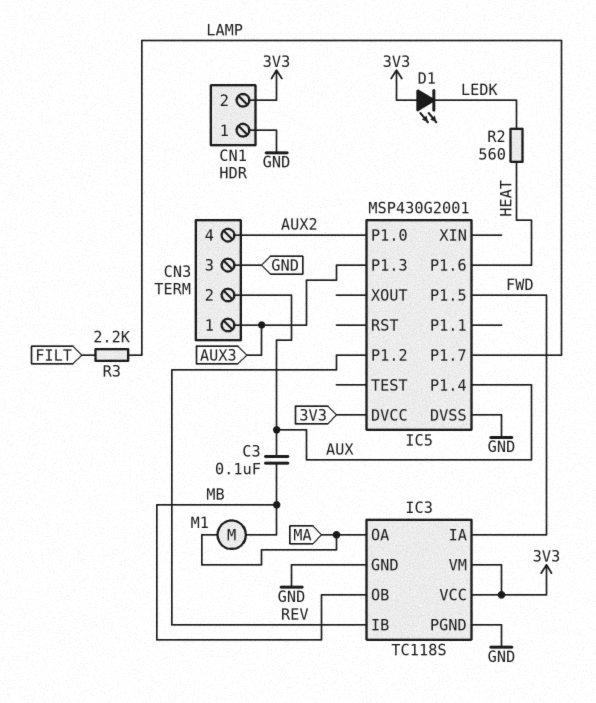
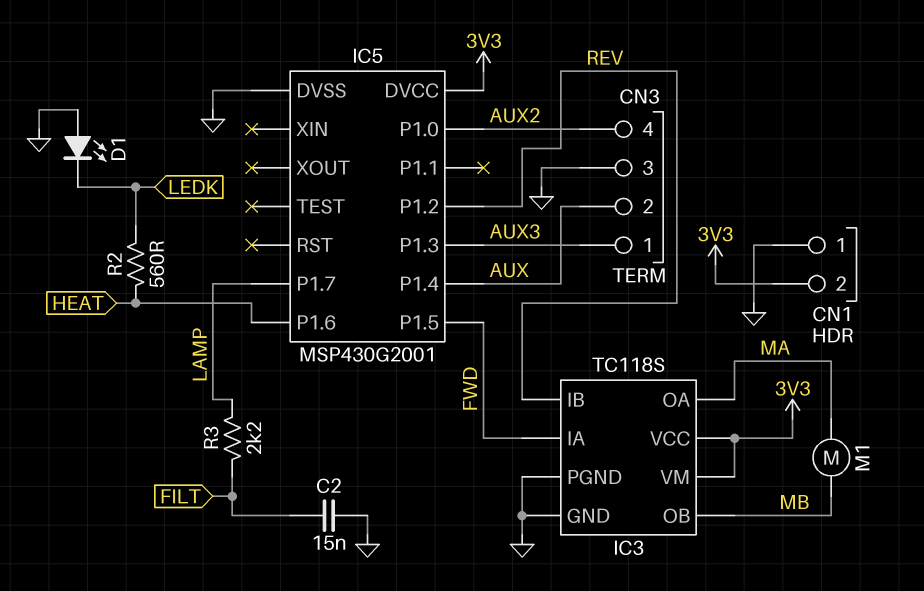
C2: none -> 15nF (FILT, GND)
C3: 100nF (AUX, MB) -> none
D1: LED (A 3V3, K LEDK) -> LED (A GND, K LEDK)

